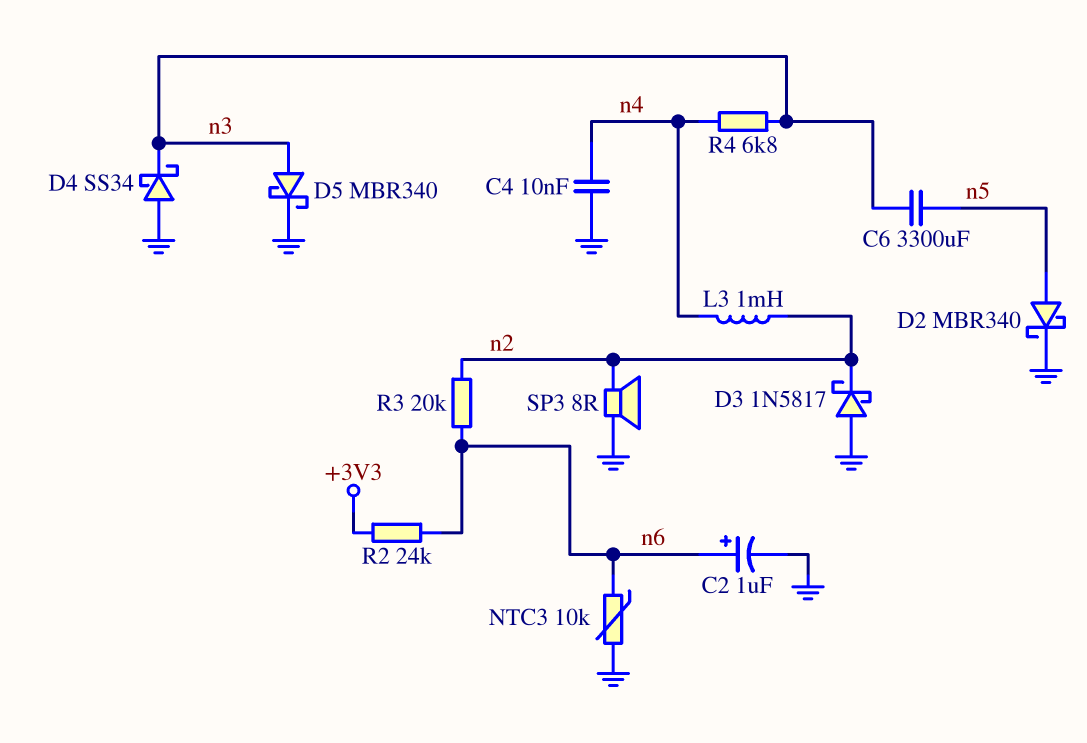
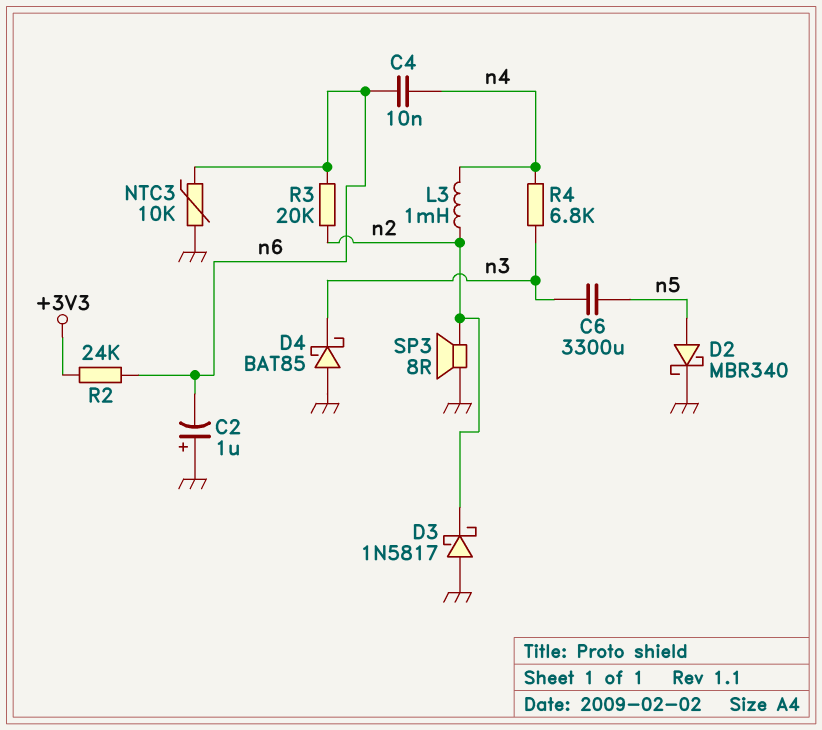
C2: 1uF (plus n6, minus GND) -> 1uF (plus GND, minus n6)
C4: 10nF (GND, n4) -> 10nF (n4, n6)
D4: schottky SS34 (A GND, K n3) -> schottky BAT85 (A GND, K n3)
D5: schottky MBR340 (A n3, K GND) -> none

